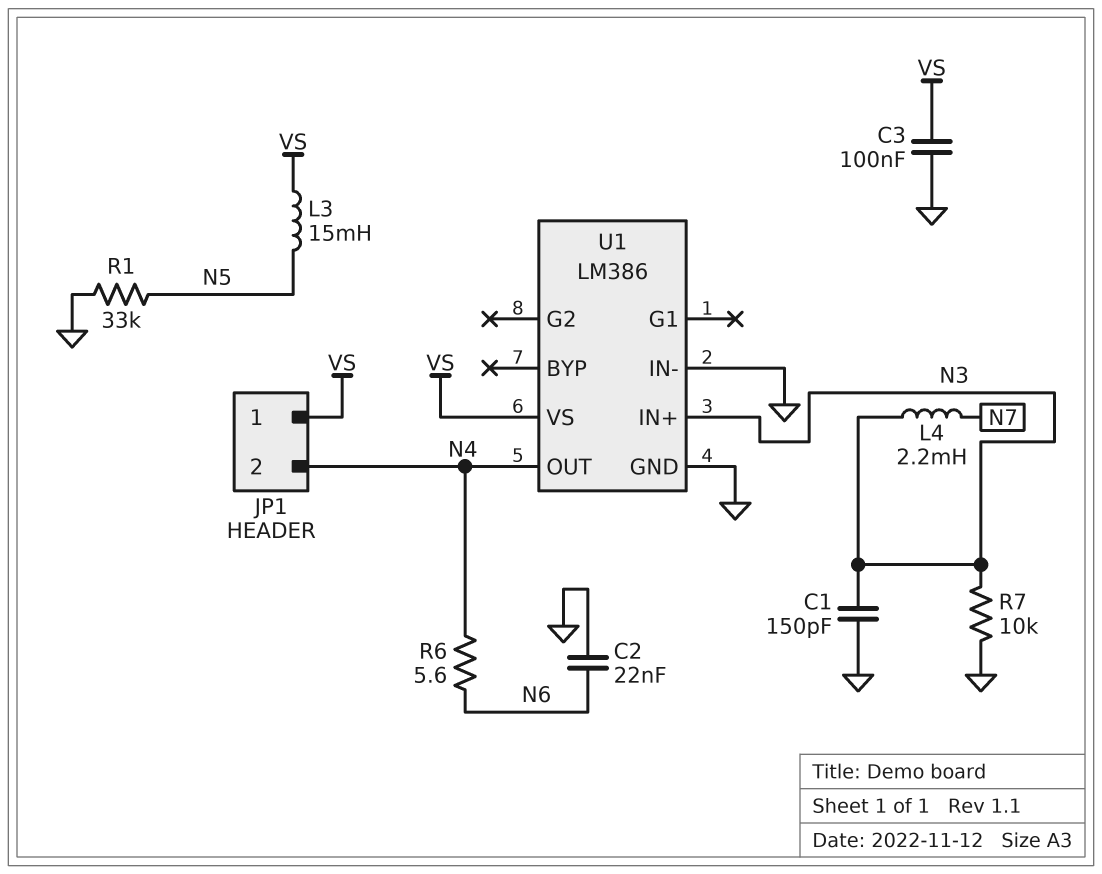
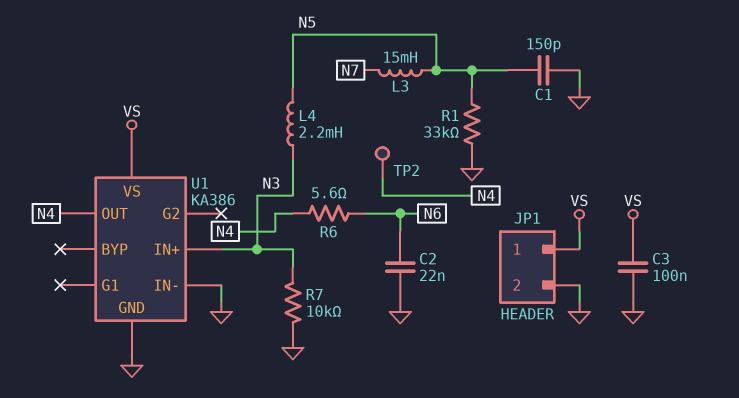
C1: 150pF (GND, N3) -> 150pF (GND, N5)
JP1 pin 2: N4 -> GND
L3: 15mH (N5, VS) -> 15mH (N5, N7)
L4: 2.2mH (N3, N7) -> 2.2mH (N3, N5)
TP2: none -> test point (N4)
U1: LM386 -> KA386

